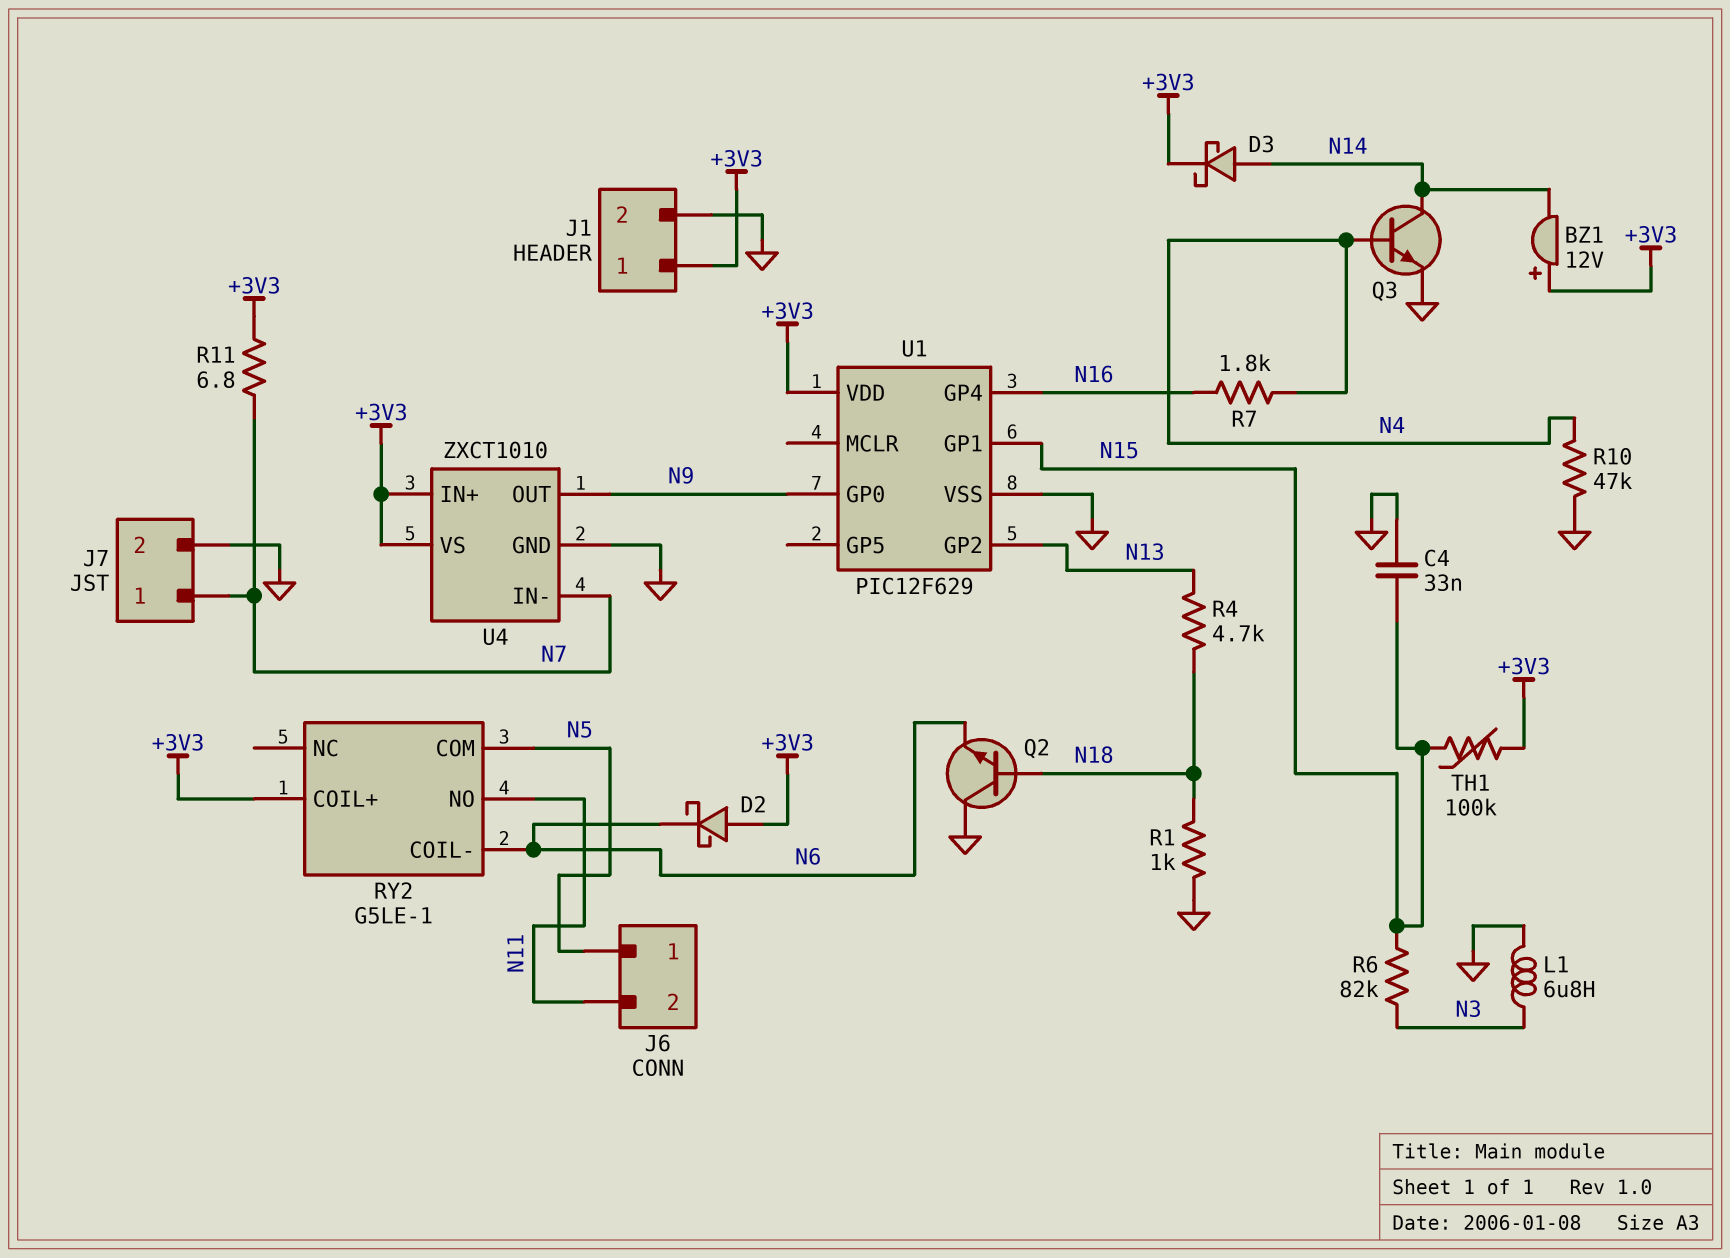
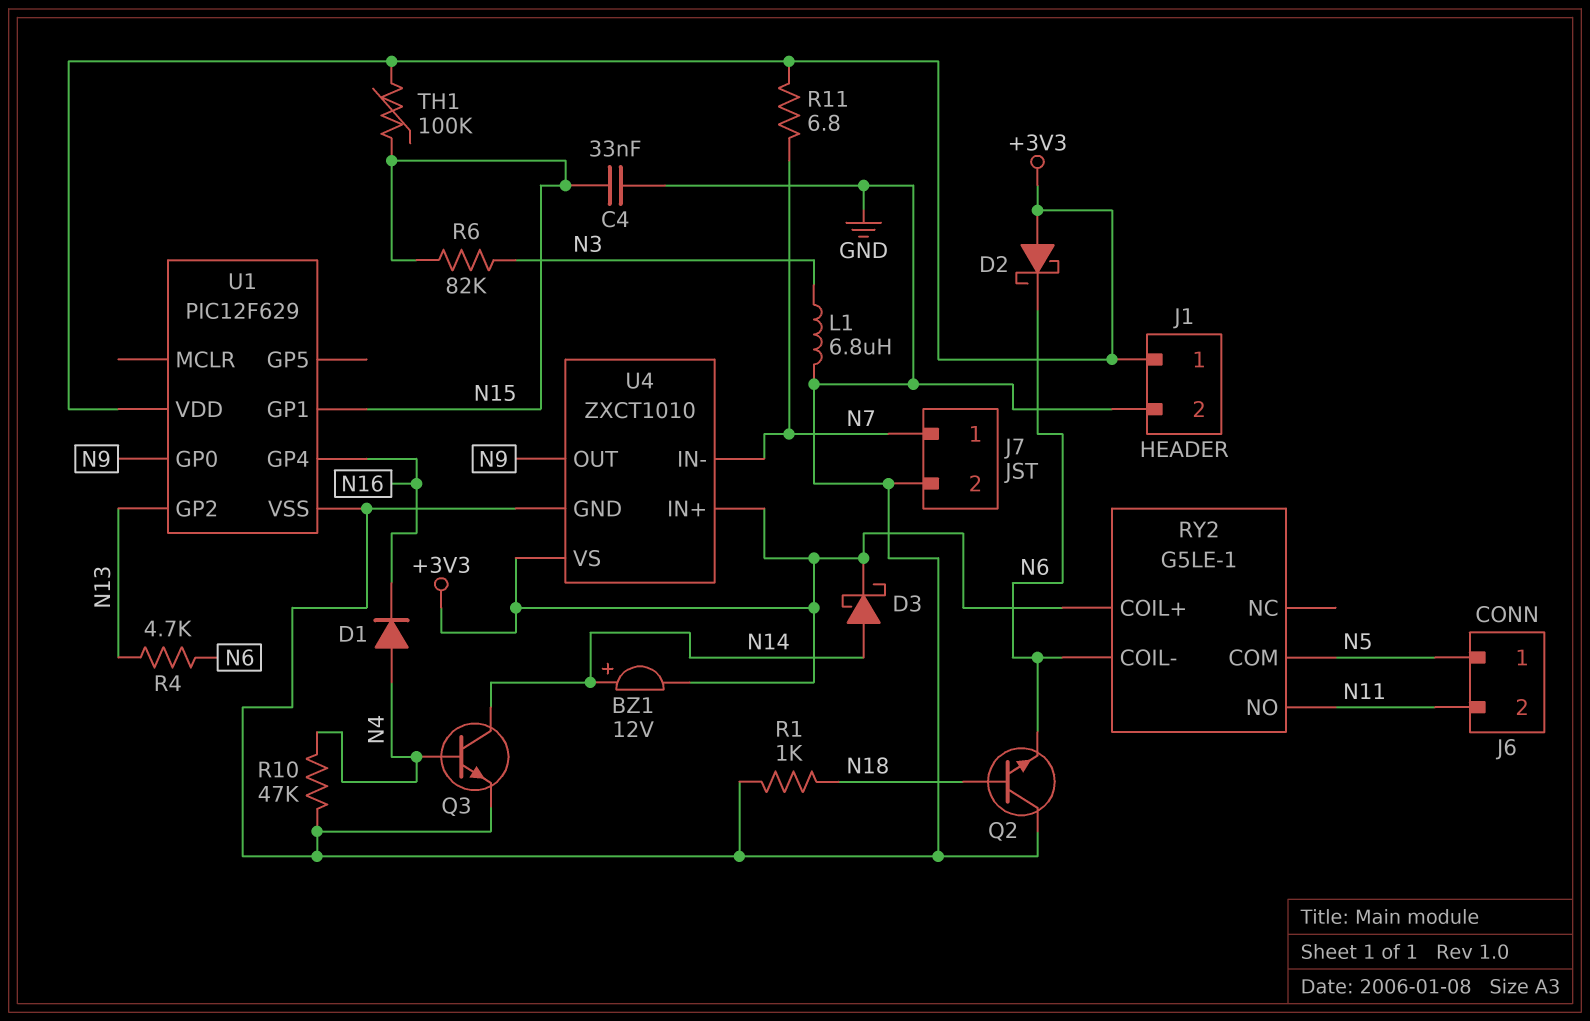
BZ1: buzzer 12V (plus +3V3, minus N14) -> buzzer 12V (plus N14, minus +3V3)
D1: none -> diode (A N4, K N16)
R4: 4.7k (N13, N18) -> 4.7k (N6, N13)
R7: 1.8k (N4, N16) -> none

